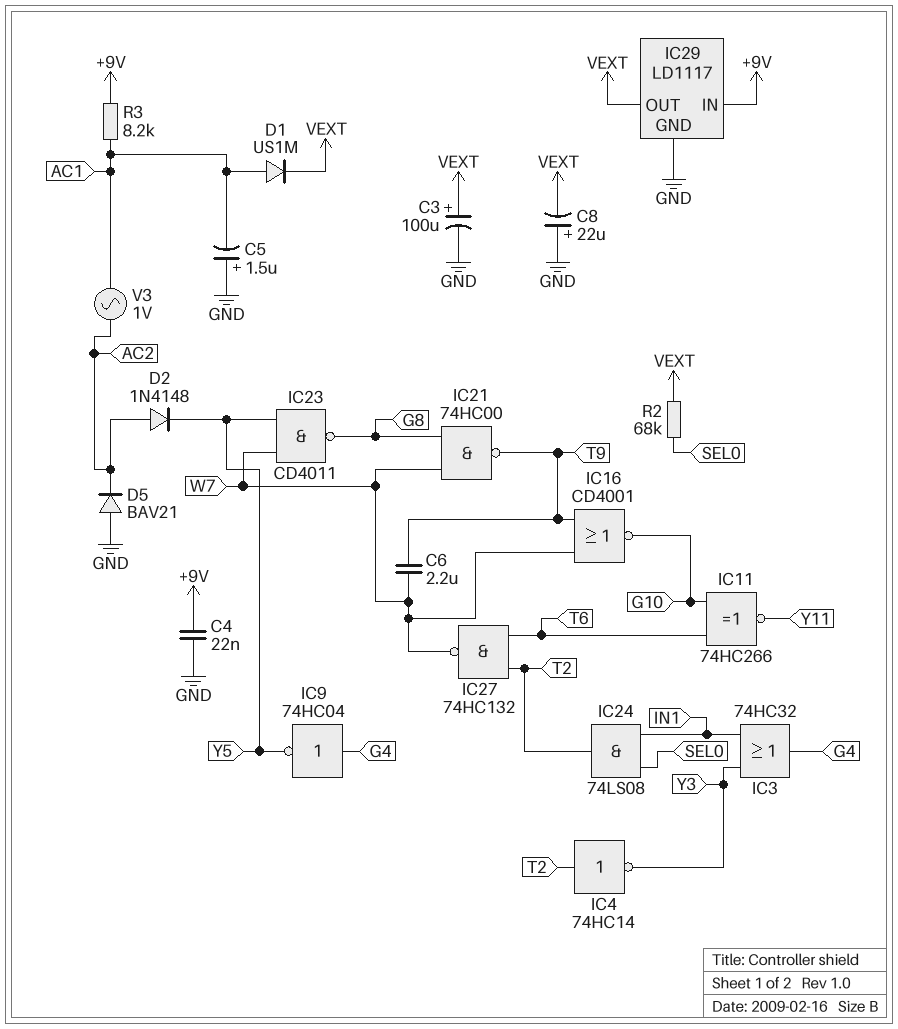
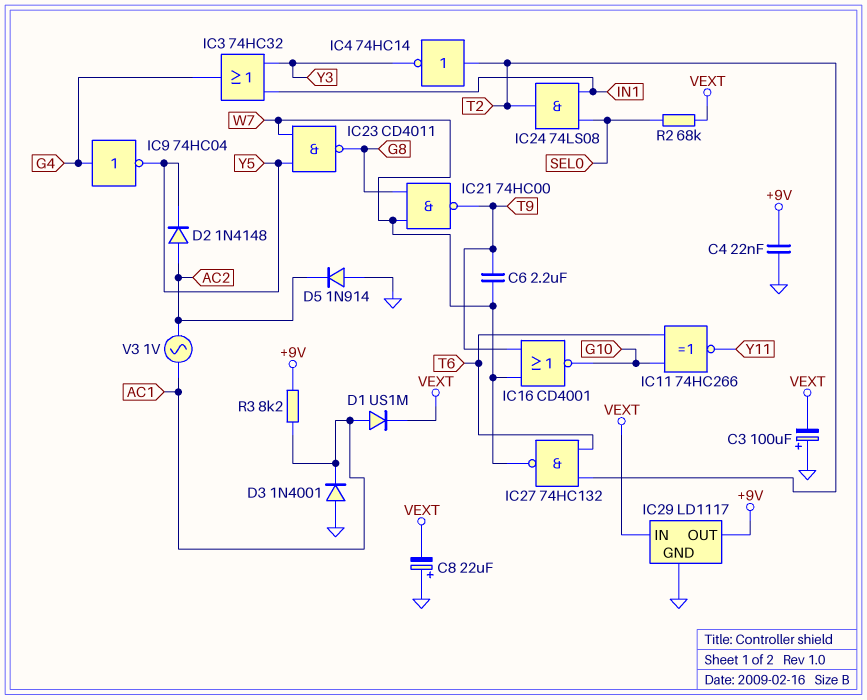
C3: 100uF (plus VEXT, minus GND) -> 100uF (plus GND, minus VEXT)
C5: 1.5uF (plus GND, minus AC1) -> none
D3: none -> diode 1N4001 (A GND, K AC1)
D5: diode BAV21 (A GND, K AC2) -> diode 1N914 (A GND, K AC2)
IC29 pin IN: +9V -> VEXT
IC29 pin OUT: VEXT -> +9V

